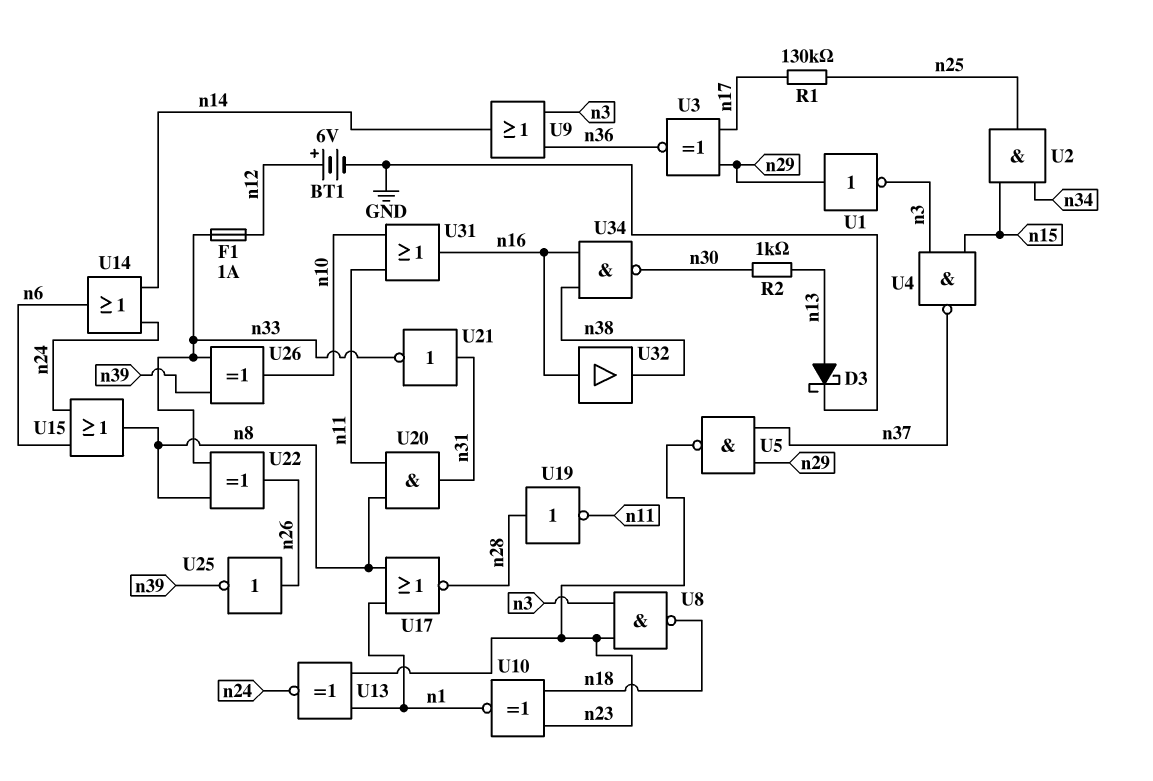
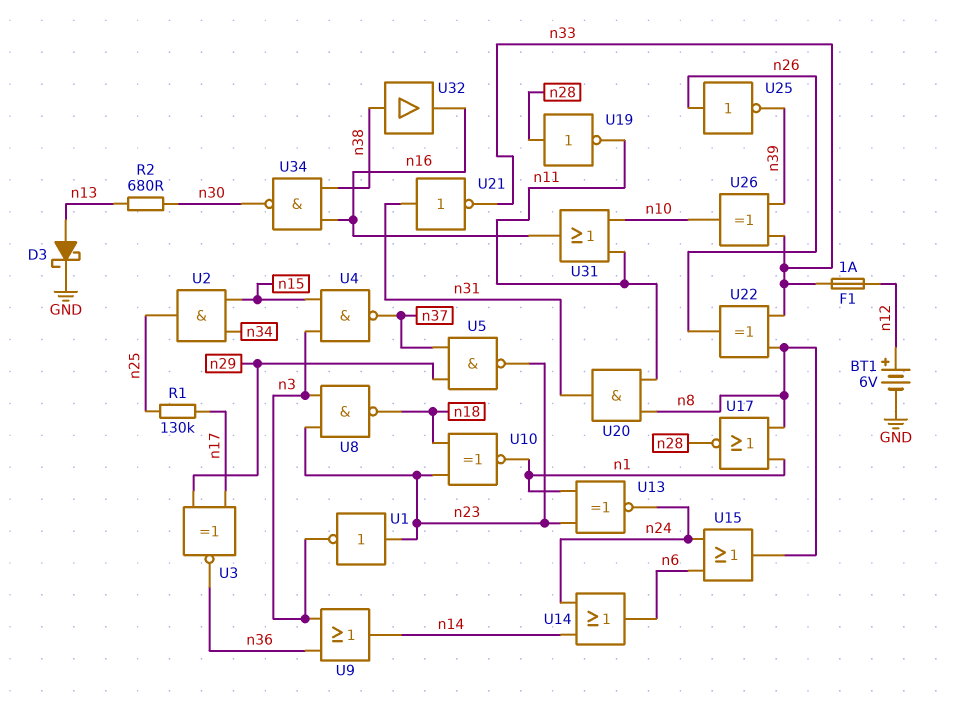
R2: 1k (n13, n30) -> 680 (n13, n30)
U1: NOT (in n29, out n3) -> NOT (in n23, out n3)
U32: buffer (in n16, out n38) -> buffer (in n38, out n16)

